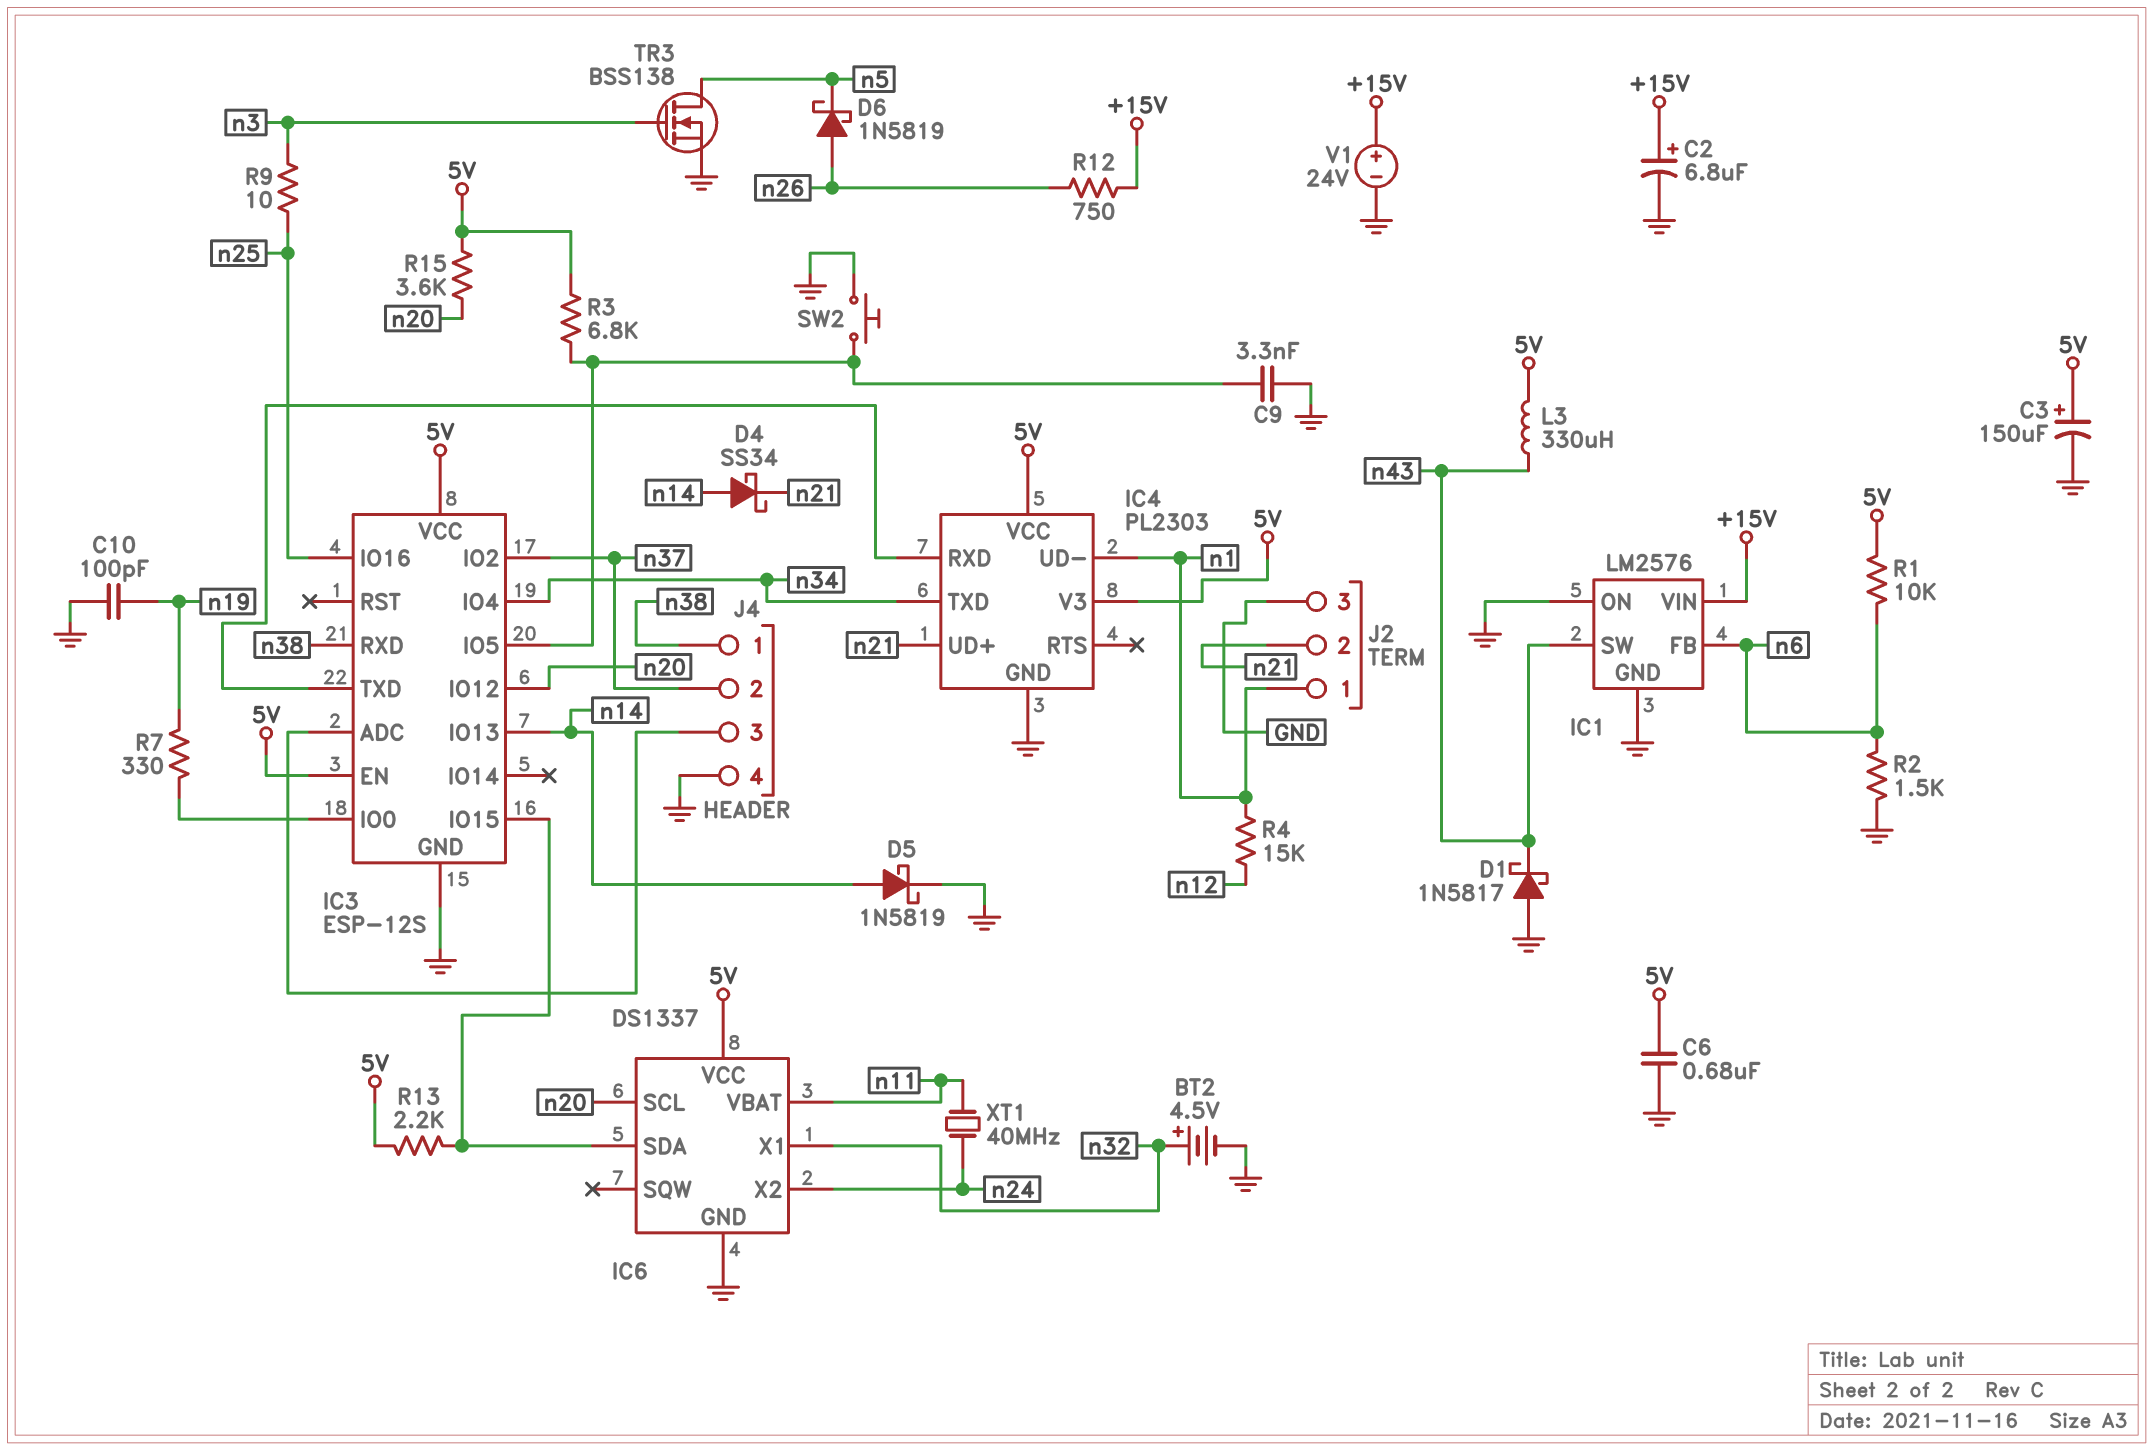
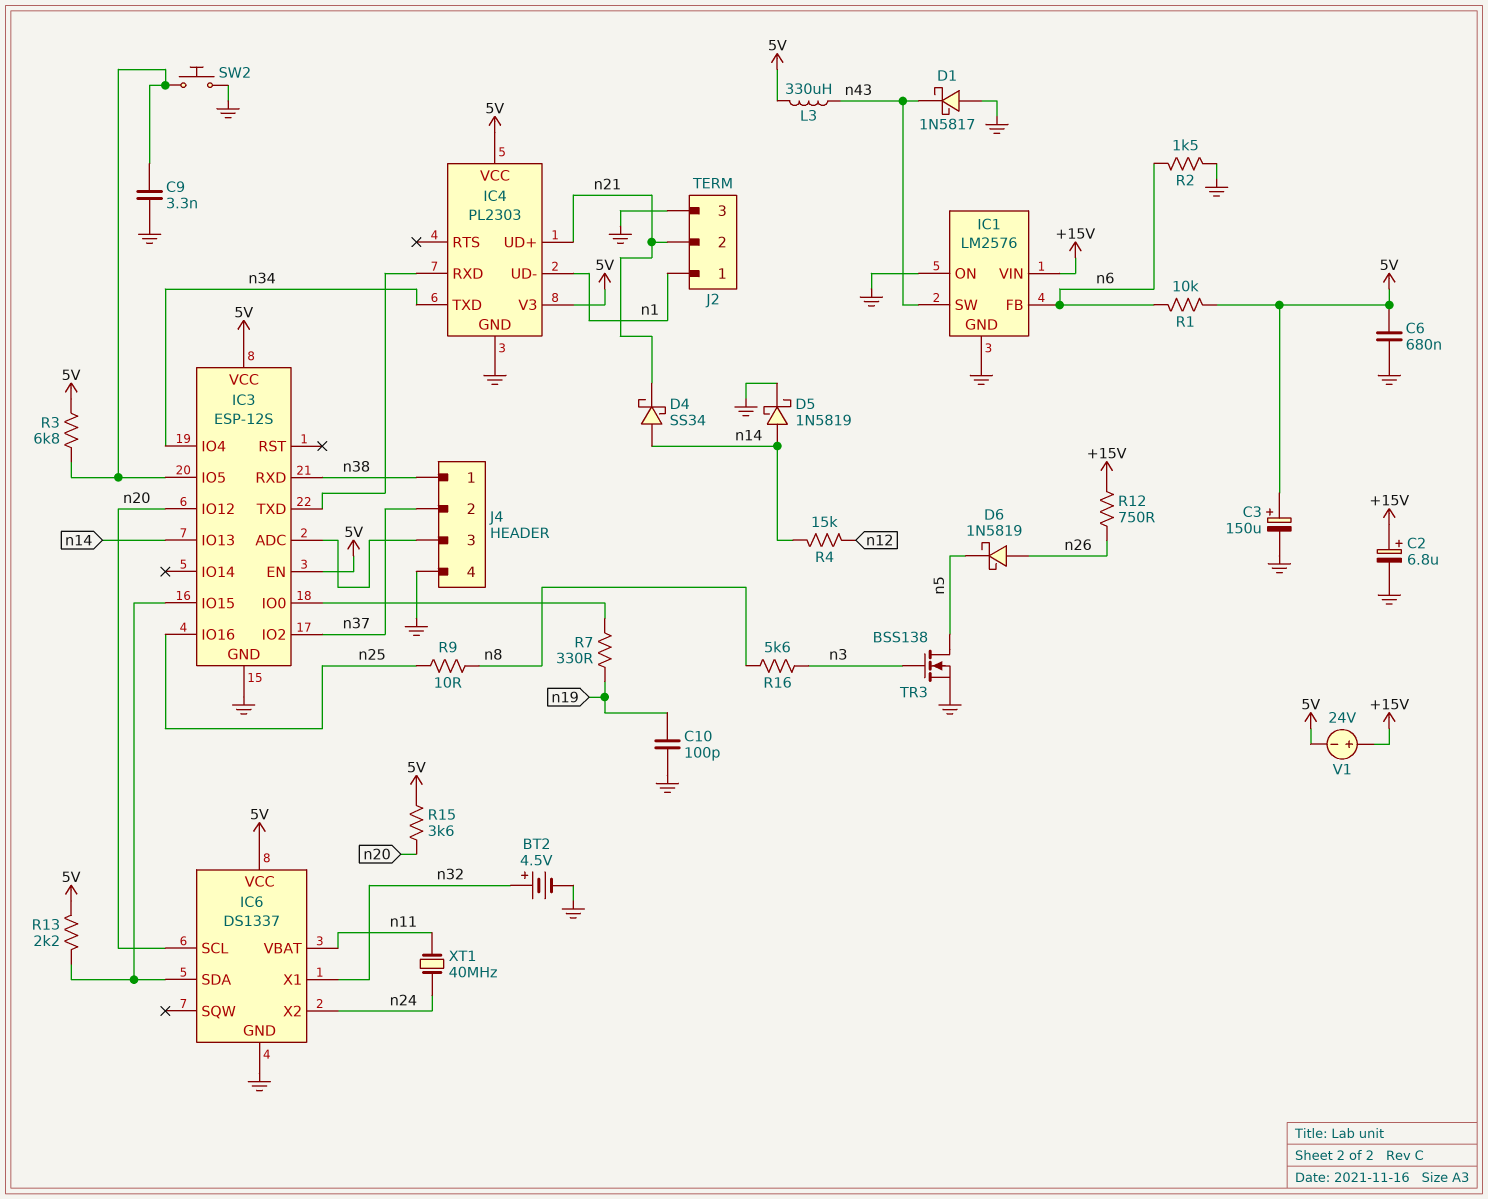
R4: 15k (n1, n12) -> 15k (n12, n14)
R9: 10 (n3, n25) -> 10 (n8, n25)
R16: none -> 5.6k (n3, n8)
V1: 24V (plus +15V, minus GND) -> 24V (plus +15V, minus 5V)

